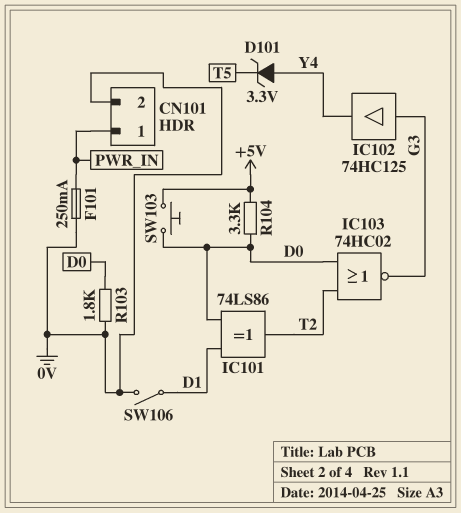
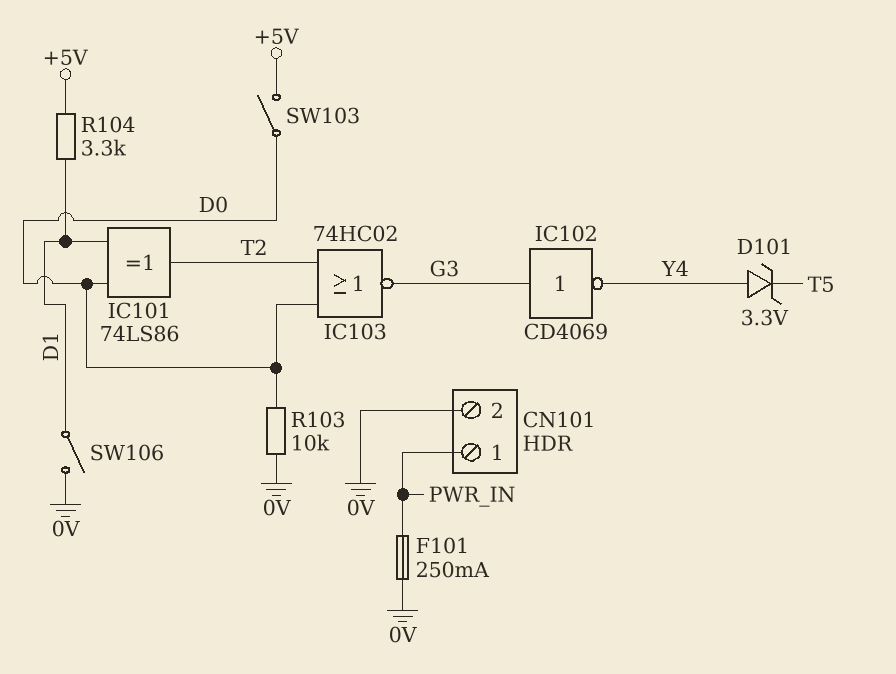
IC102: buffer 74HC125 (in G3, out Y4) -> NOT CD4069 (in G3, out Y4)
R103: 1.8k (0V, D0) -> 10k (0V, D0)
R104: 3.3k (+5V, D0) -> 3.3k (+5V, D1)
SW103: button (+5V, D0) -> switch (+5V, D0)

